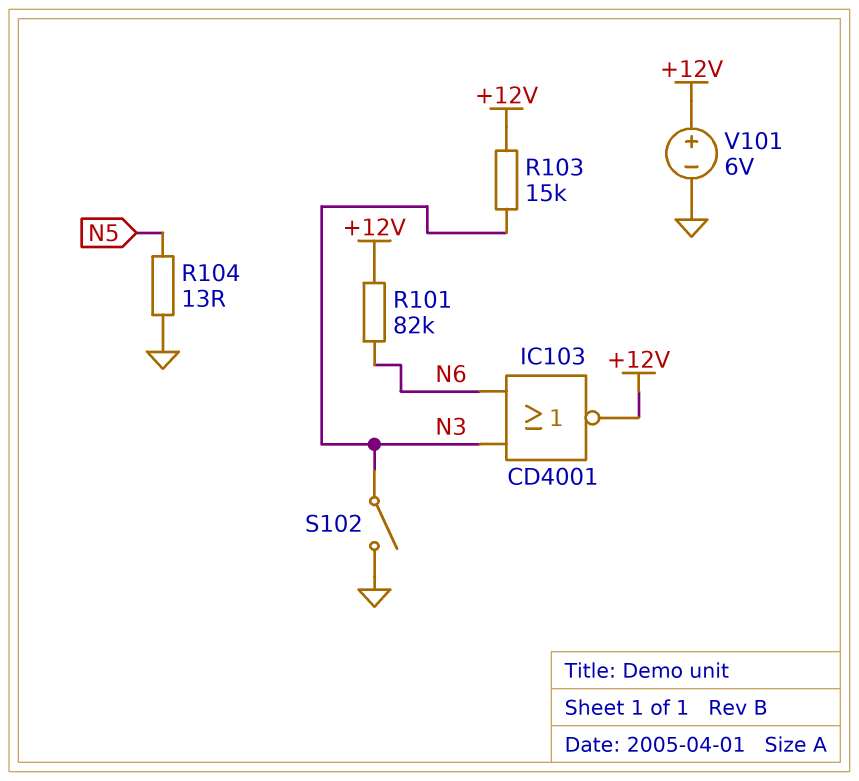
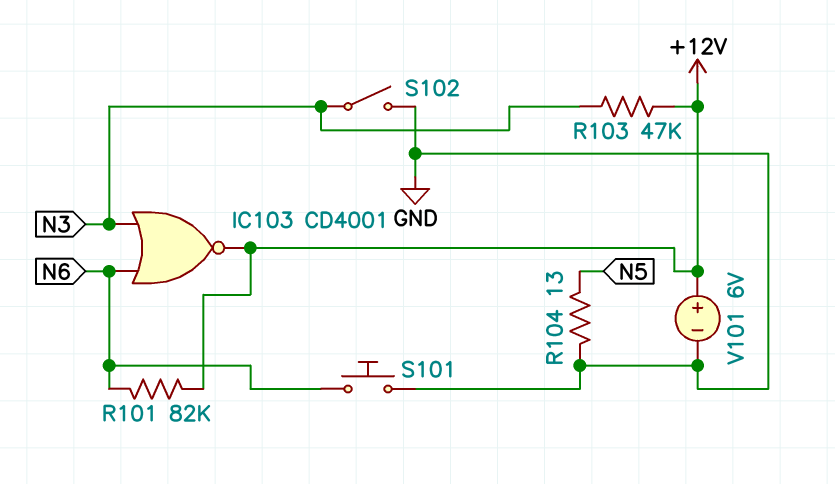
R103: 15k (+12V, N3) -> 47k (+12V, N3)
S101: none -> button (GND, N6)

